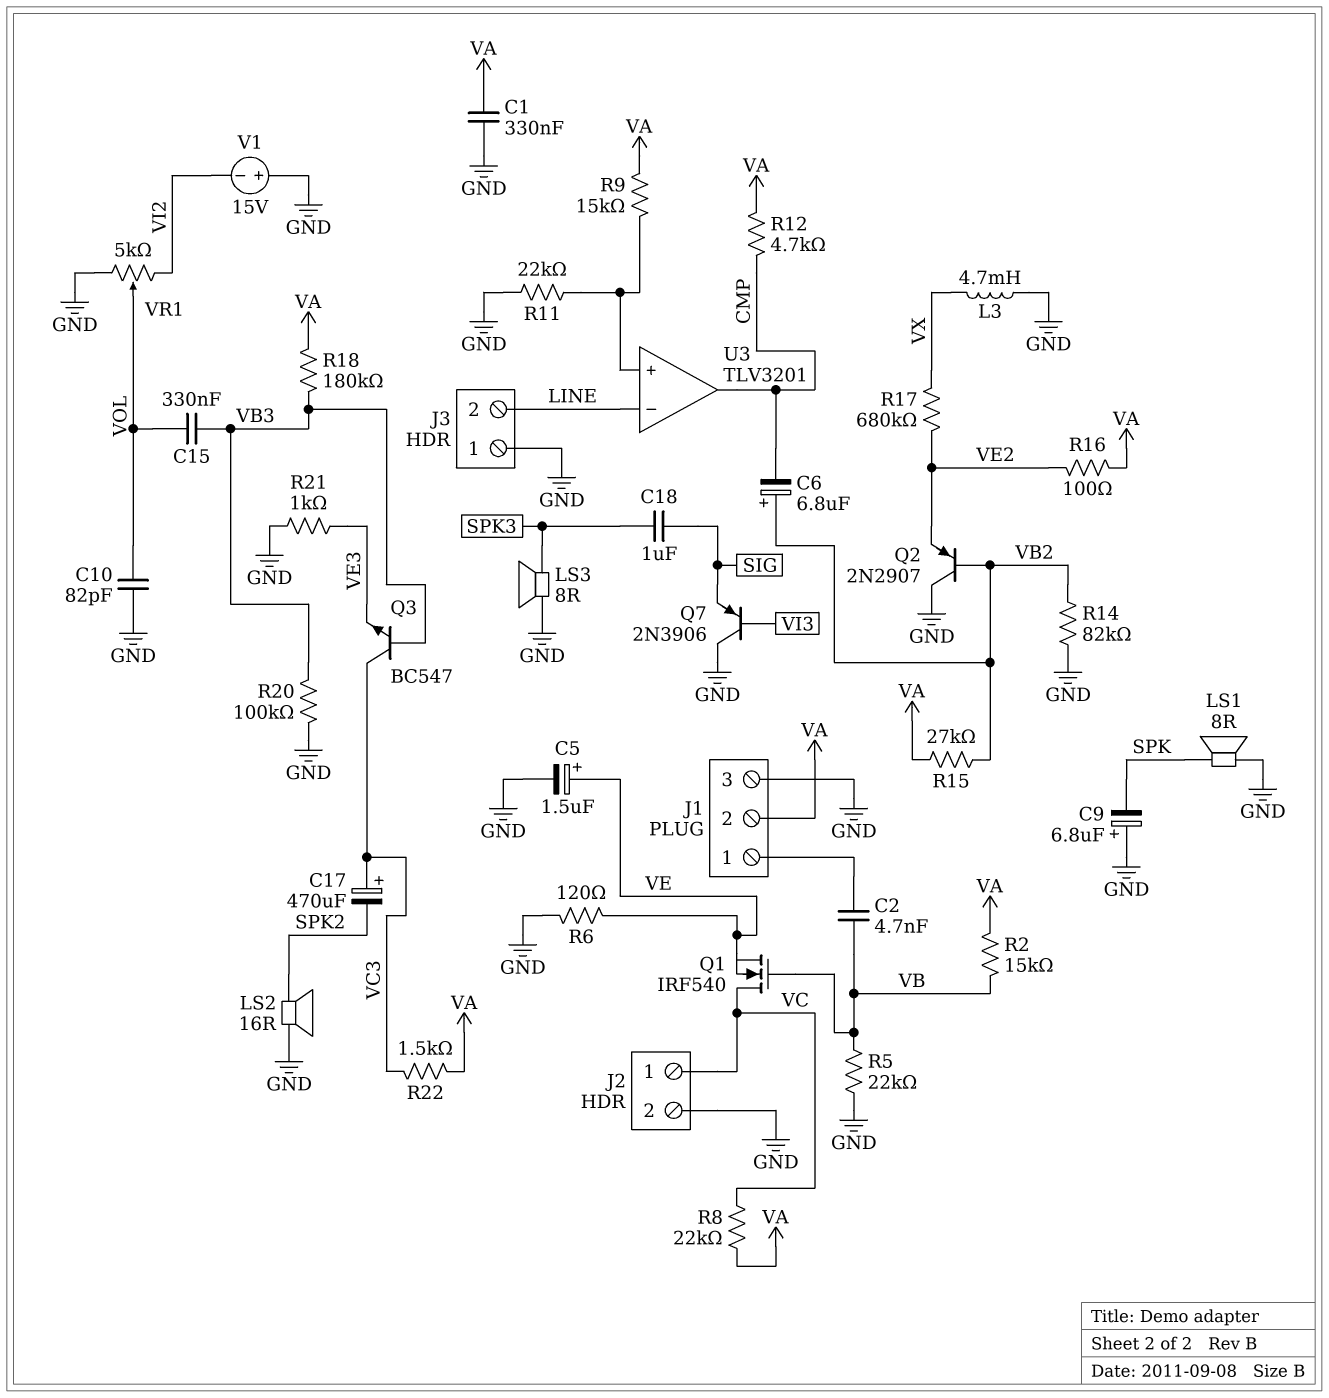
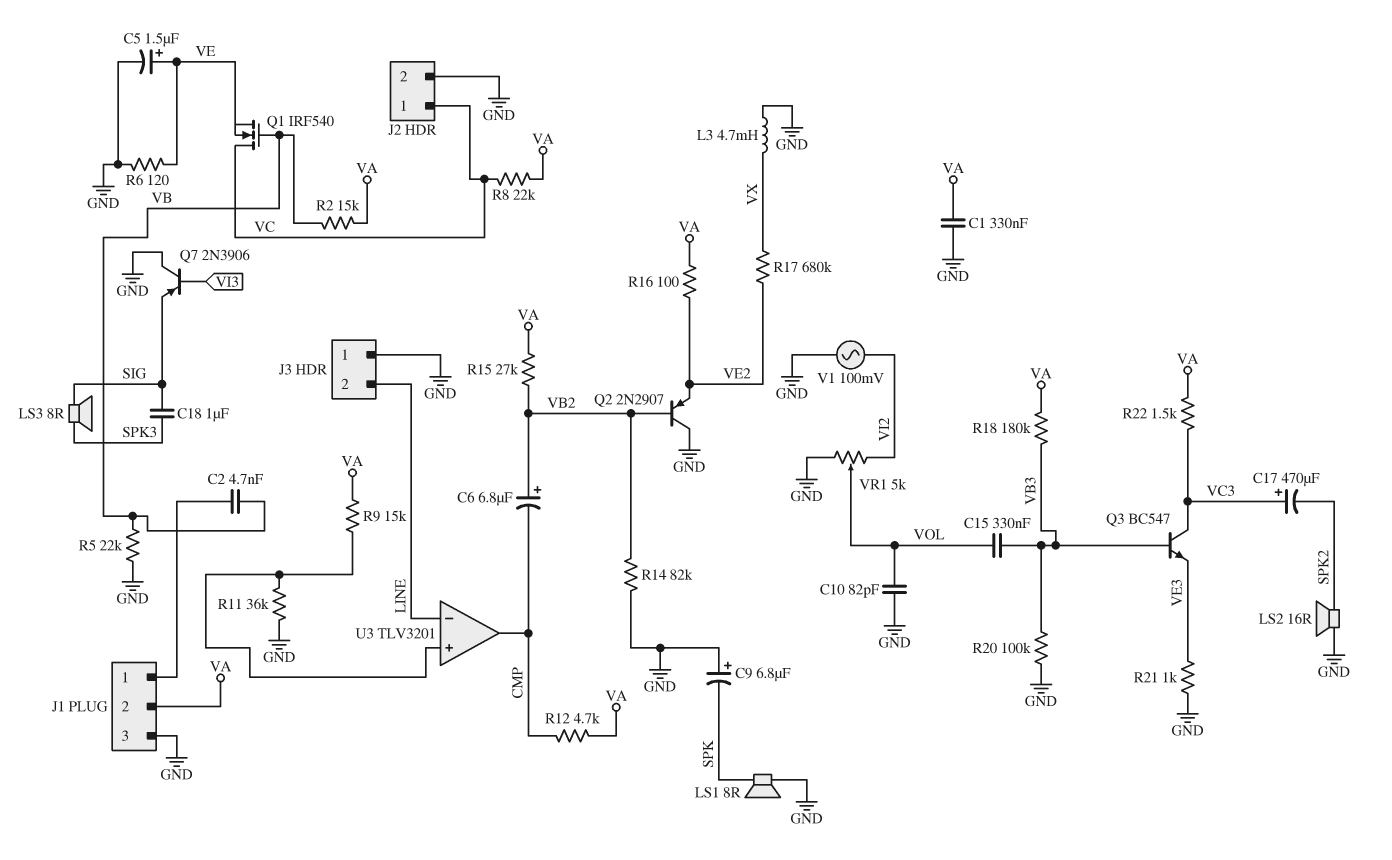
LS3: speaker 8R (GND, SPK3) -> speaker 8R (SIG, SPK3)
R11: 22k (GND, U3/in+) -> 36k (GND, U3/in+)
V1: 15V (plus GND, minus VI2) -> AC 100mV (GND, VI2)

